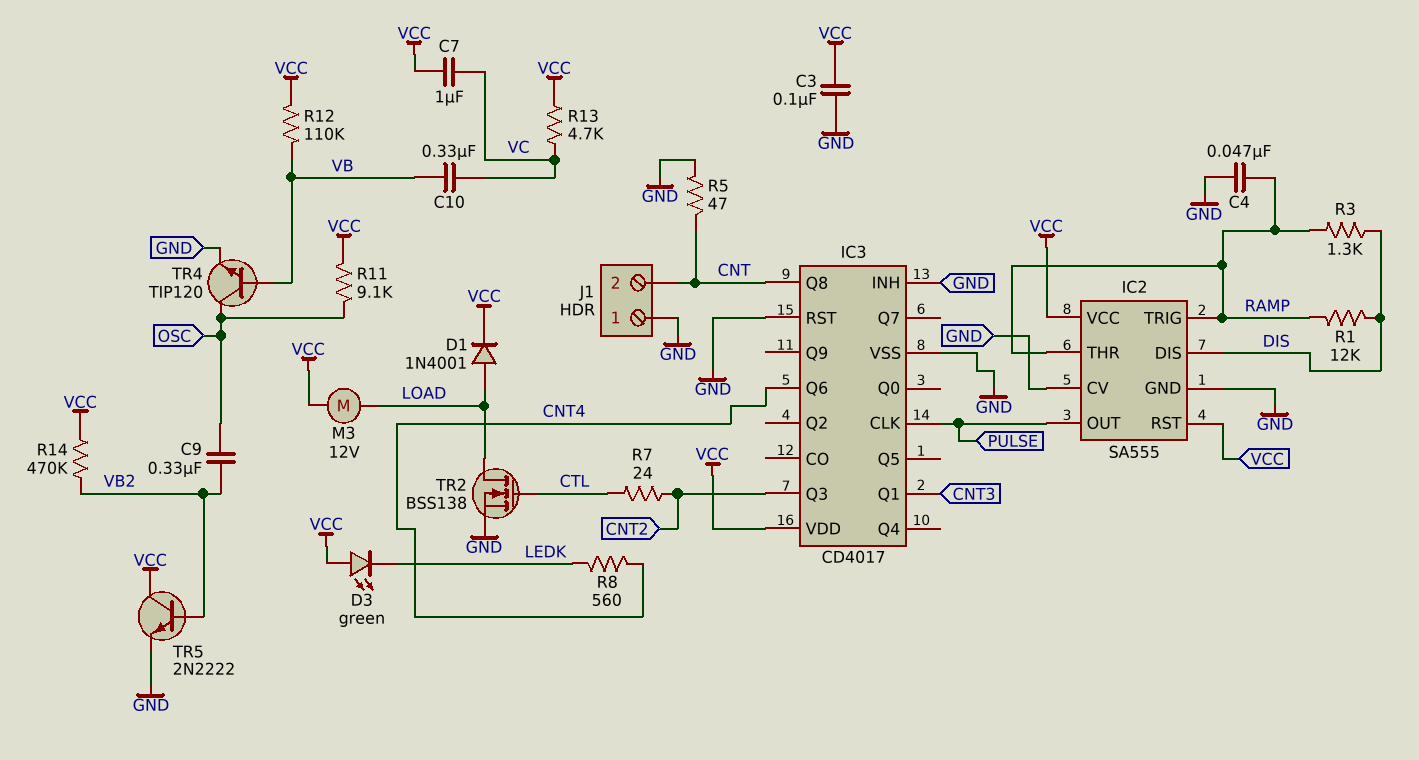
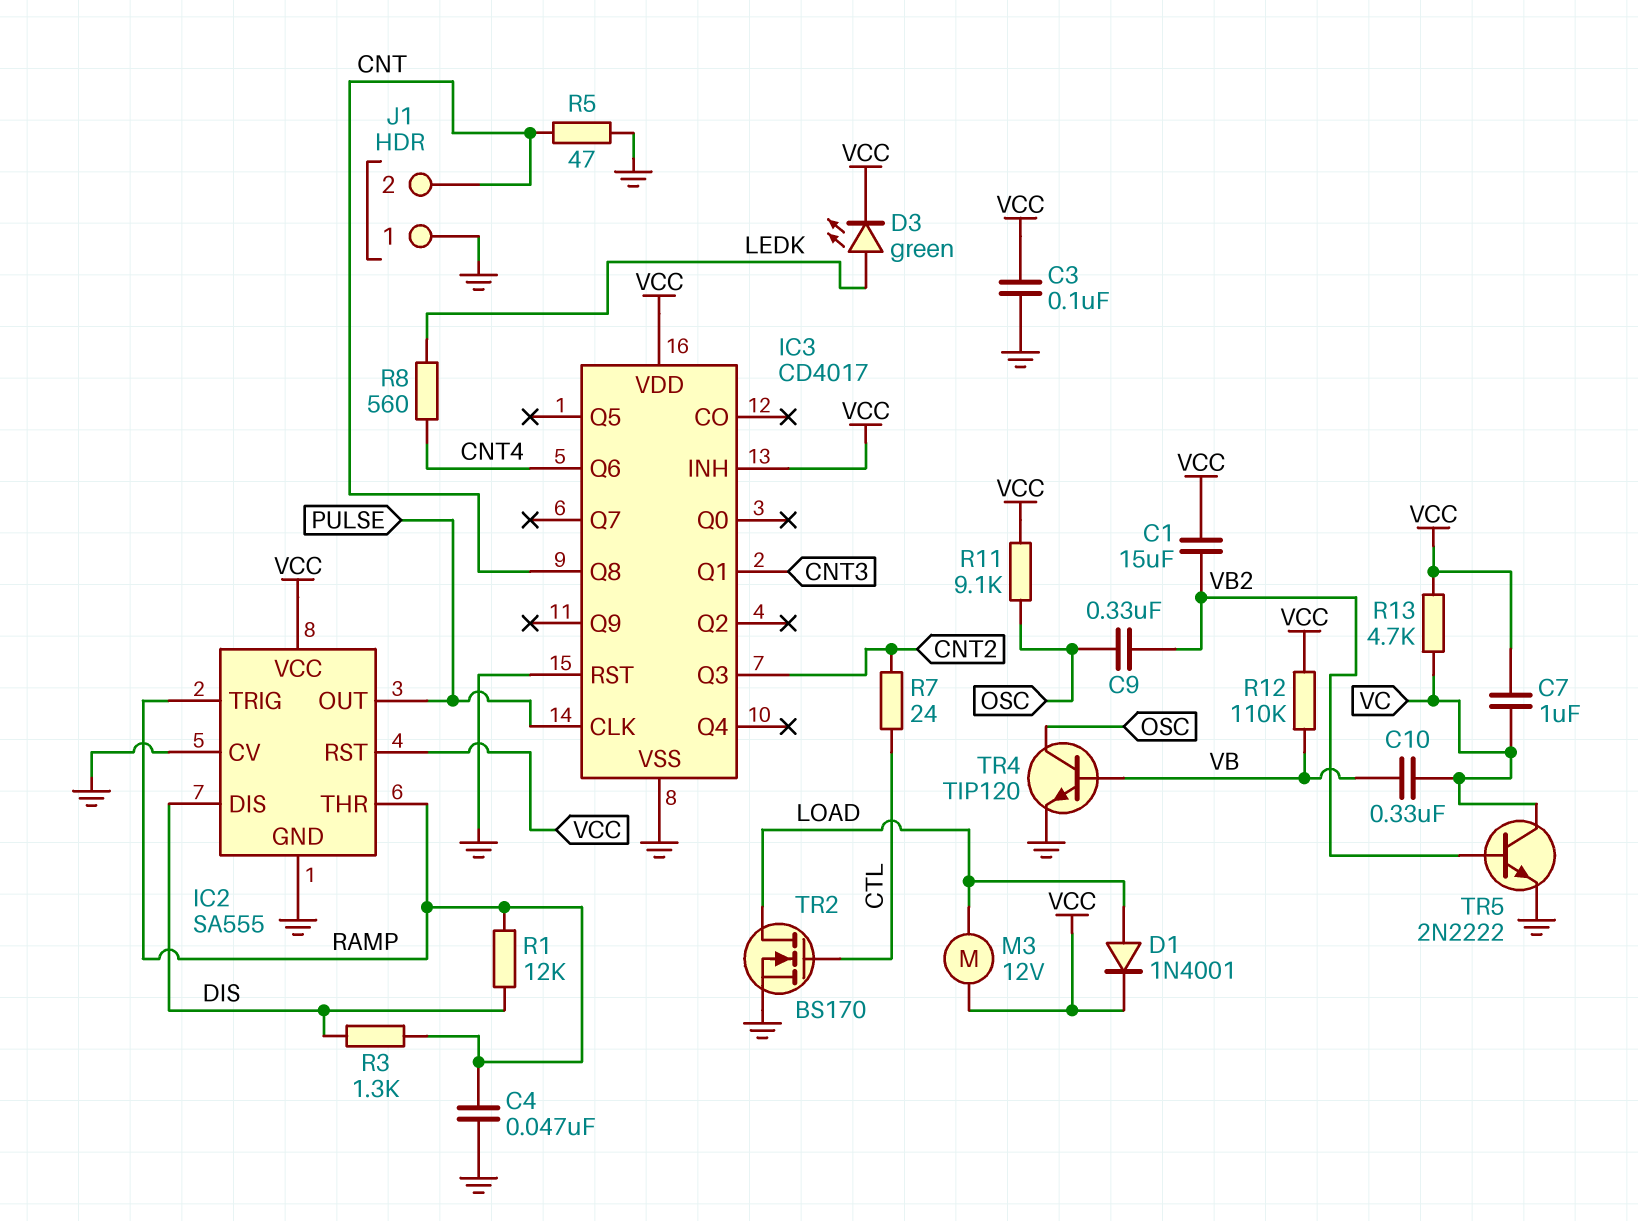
C1: none -> 15uF (VB2, VCC)
D3: LED green (A VCC, K LEDK) -> LED green (A LEDK, K VCC)
IC3 pin INH: GND -> VCC
R14: 470k (VB2, VCC) -> none
TR2: NMOS BSS138 (G CTL, D LOAD, S GND) -> NMOS BS170 (G CTL, D LOAD, S GND)
TR5: NPN 2N2222 (B VB2, C VCC, E GND) -> NPN 2N2222 (B VB2, C VC, E GND)

